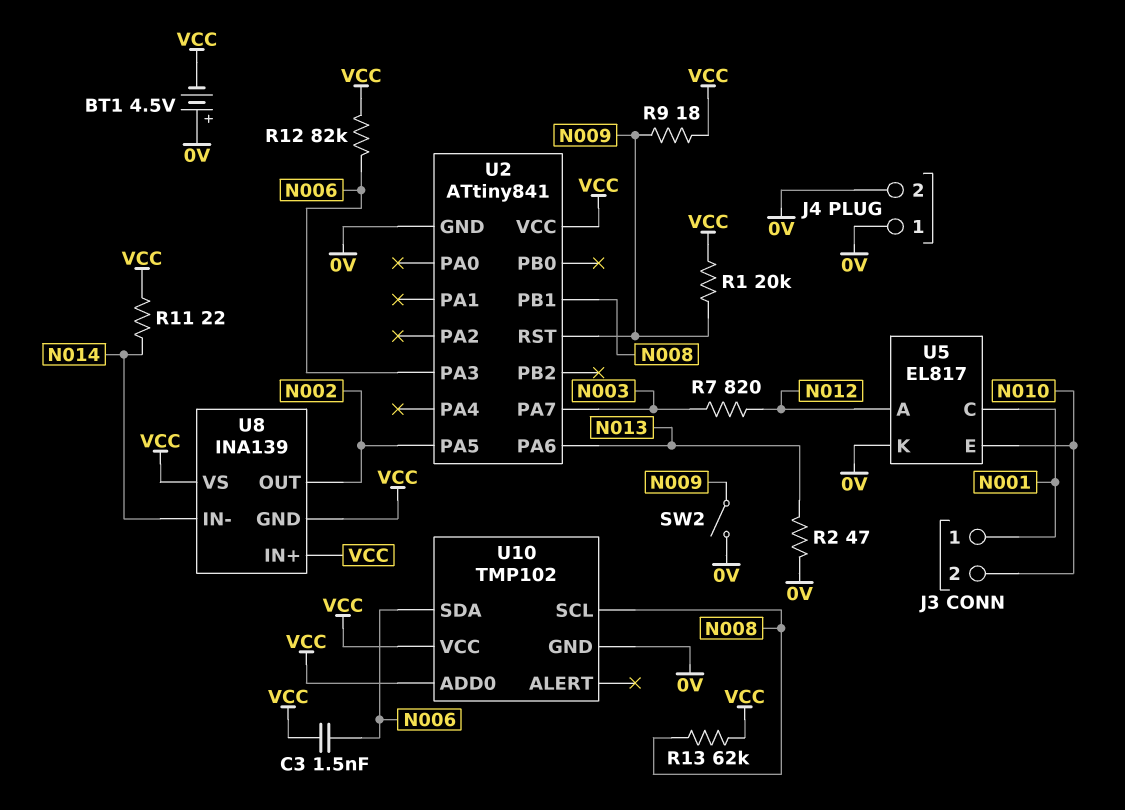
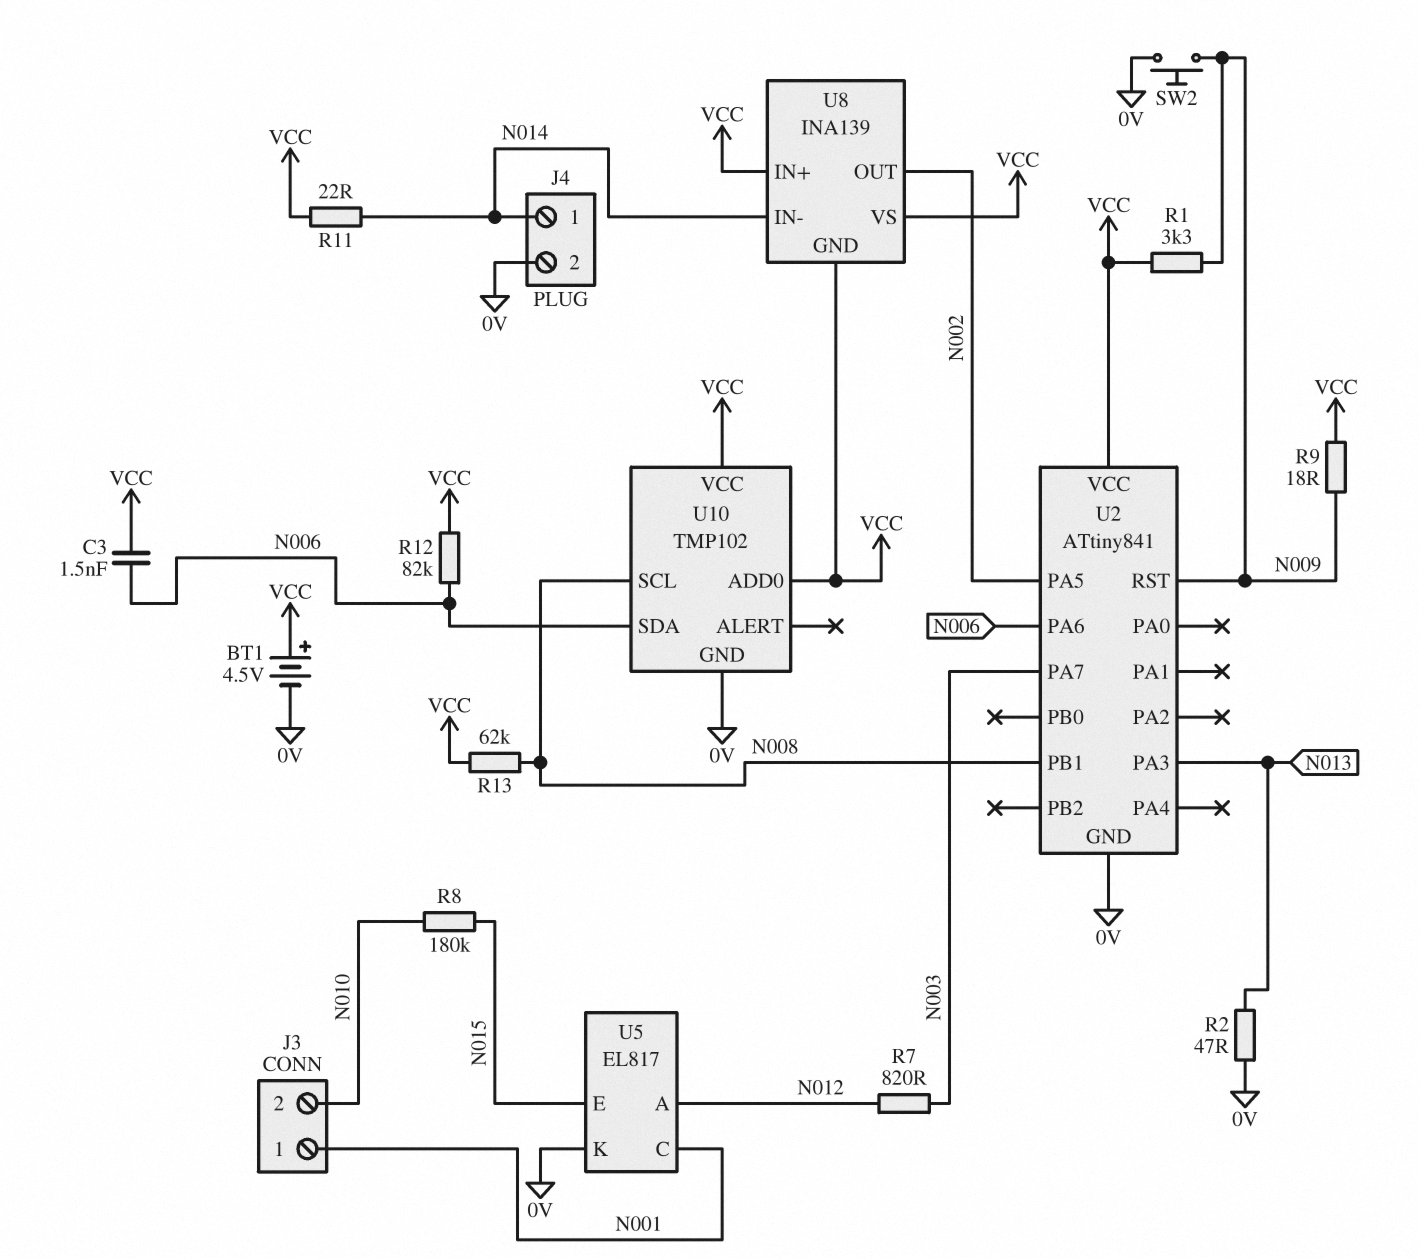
BT1: 4.5V (plus 0V, minus VCC) -> 4.5V (plus VCC, minus 0V)
J4 pin 1: 0V -> N014
R1: 20k (N009, VCC) -> 3.3k (N009, VCC)
R8: none -> 180k (N010, N015)
SW2: switch (0V, N009) -> button (0V, N009)
U2 pin PA3: N006 -> N013
U2 pin PA6: N013 -> N006
U5 pin E: N010 -> N015

